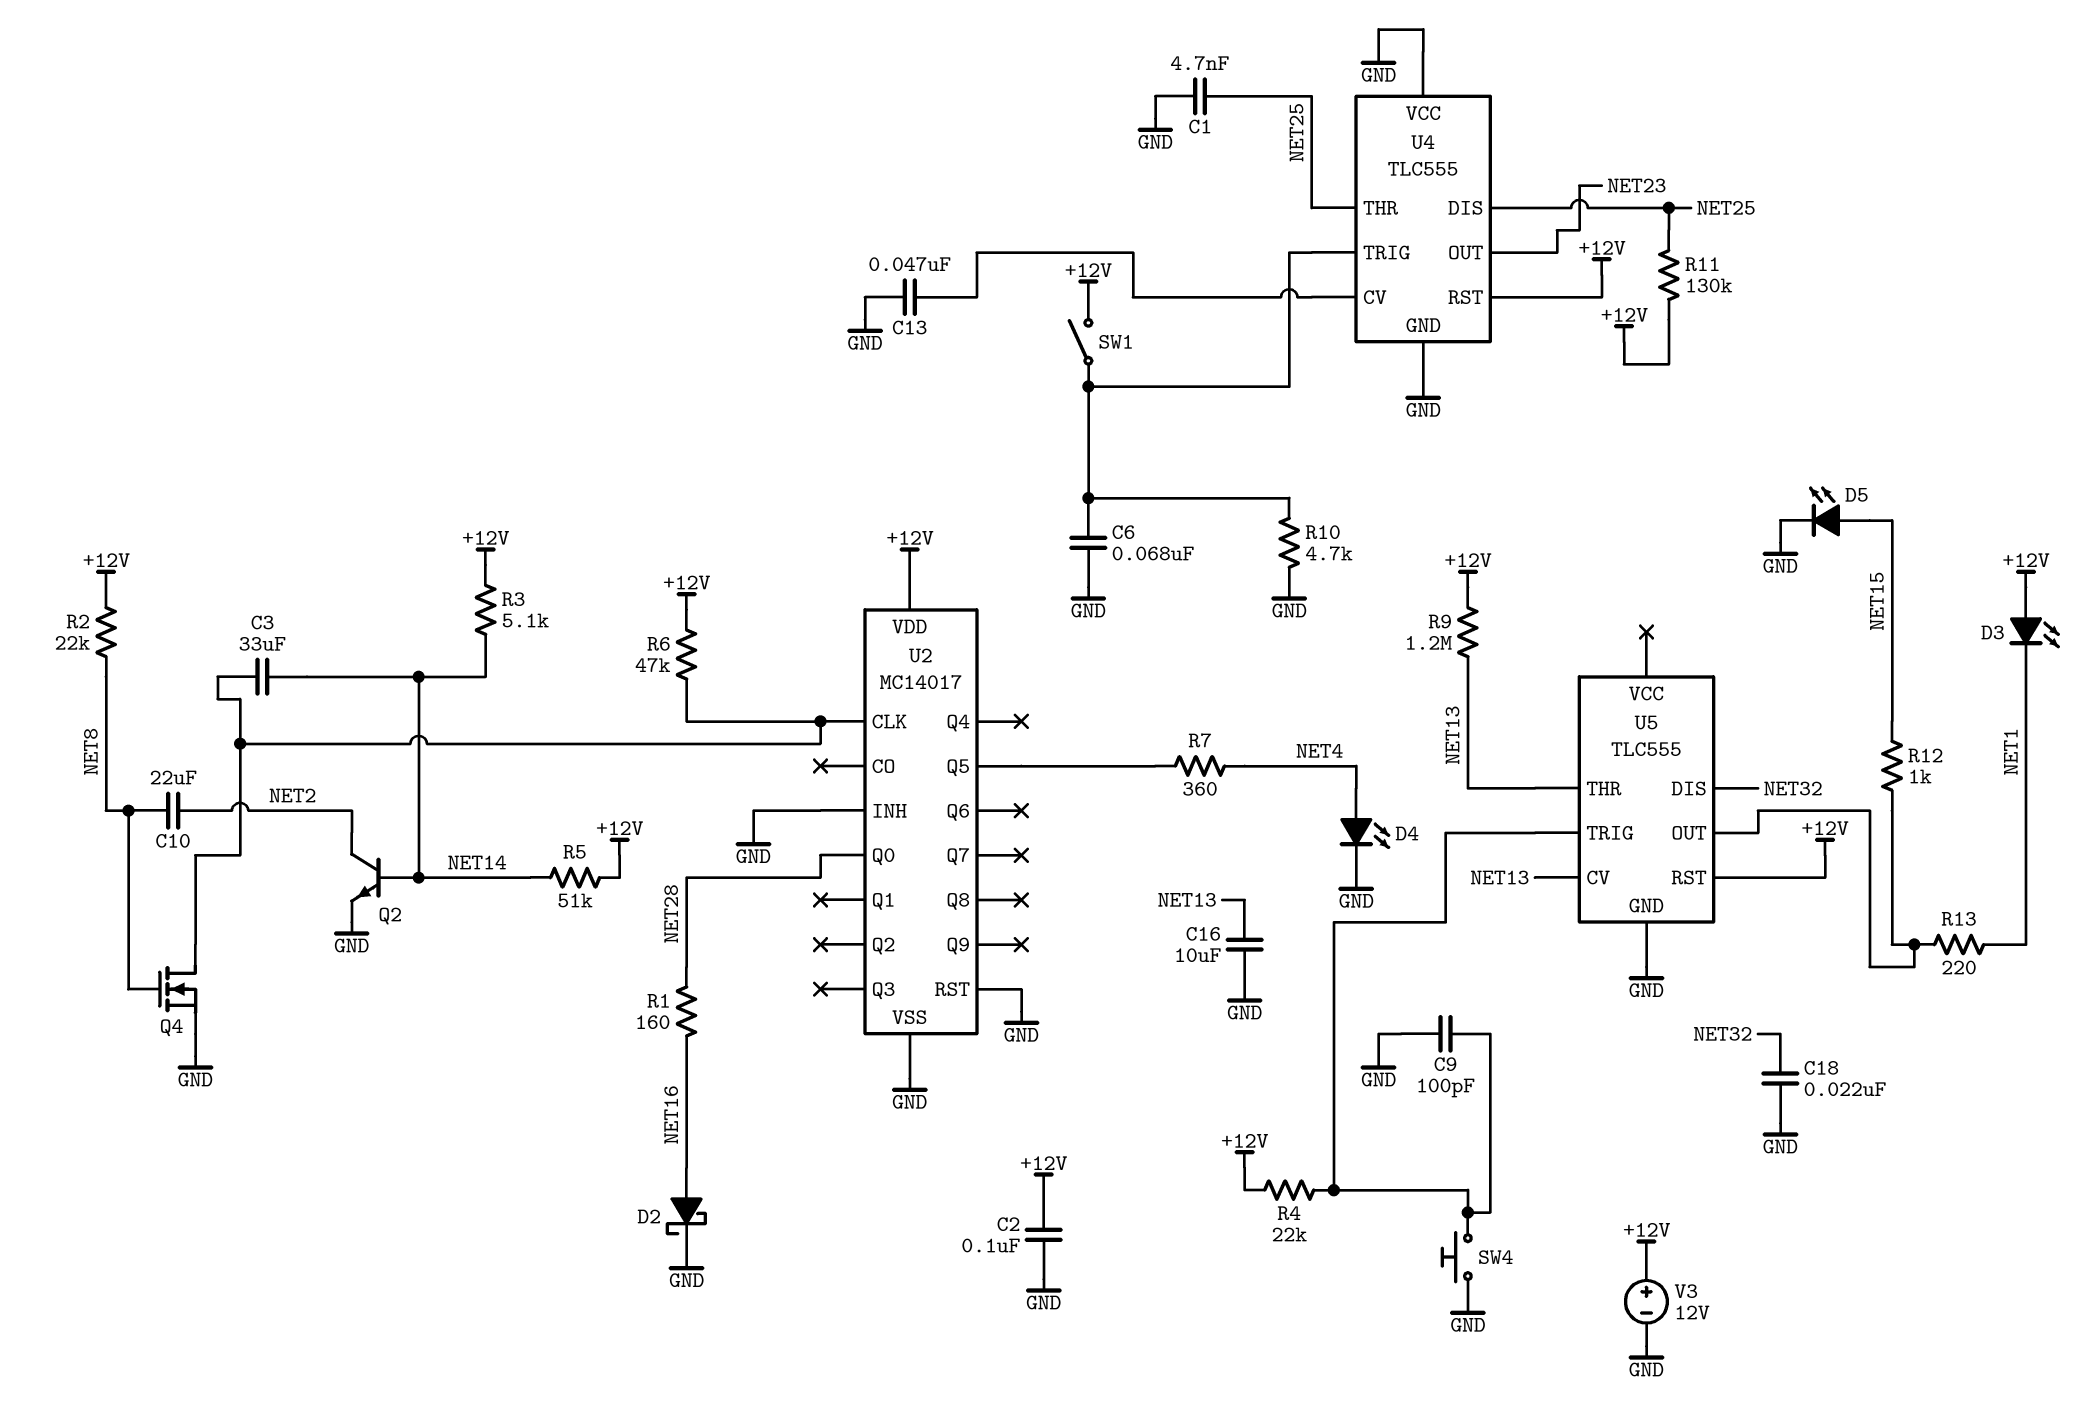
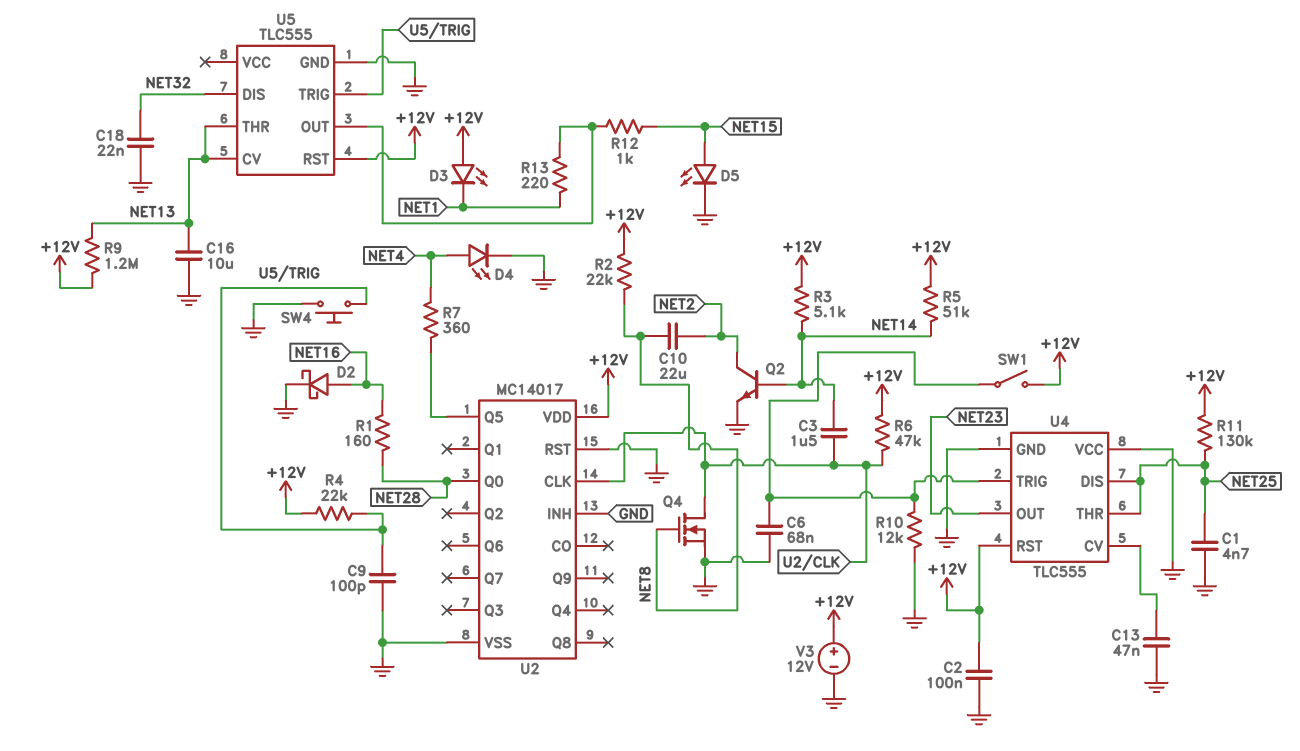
C3: 33uF (NET14, U2/CLK) -> 1.5uF (NET14, U2/CLK)
R10: 4.7k (GND, U4/TRIG) -> 12k (GND, U4/TRIG)

